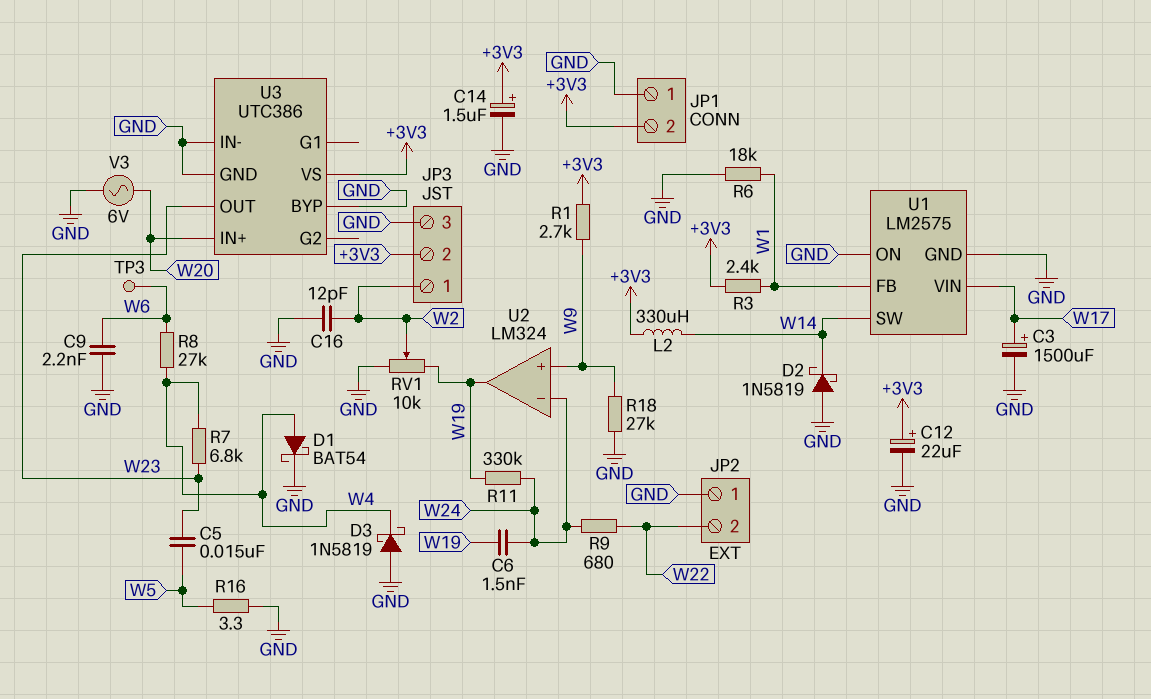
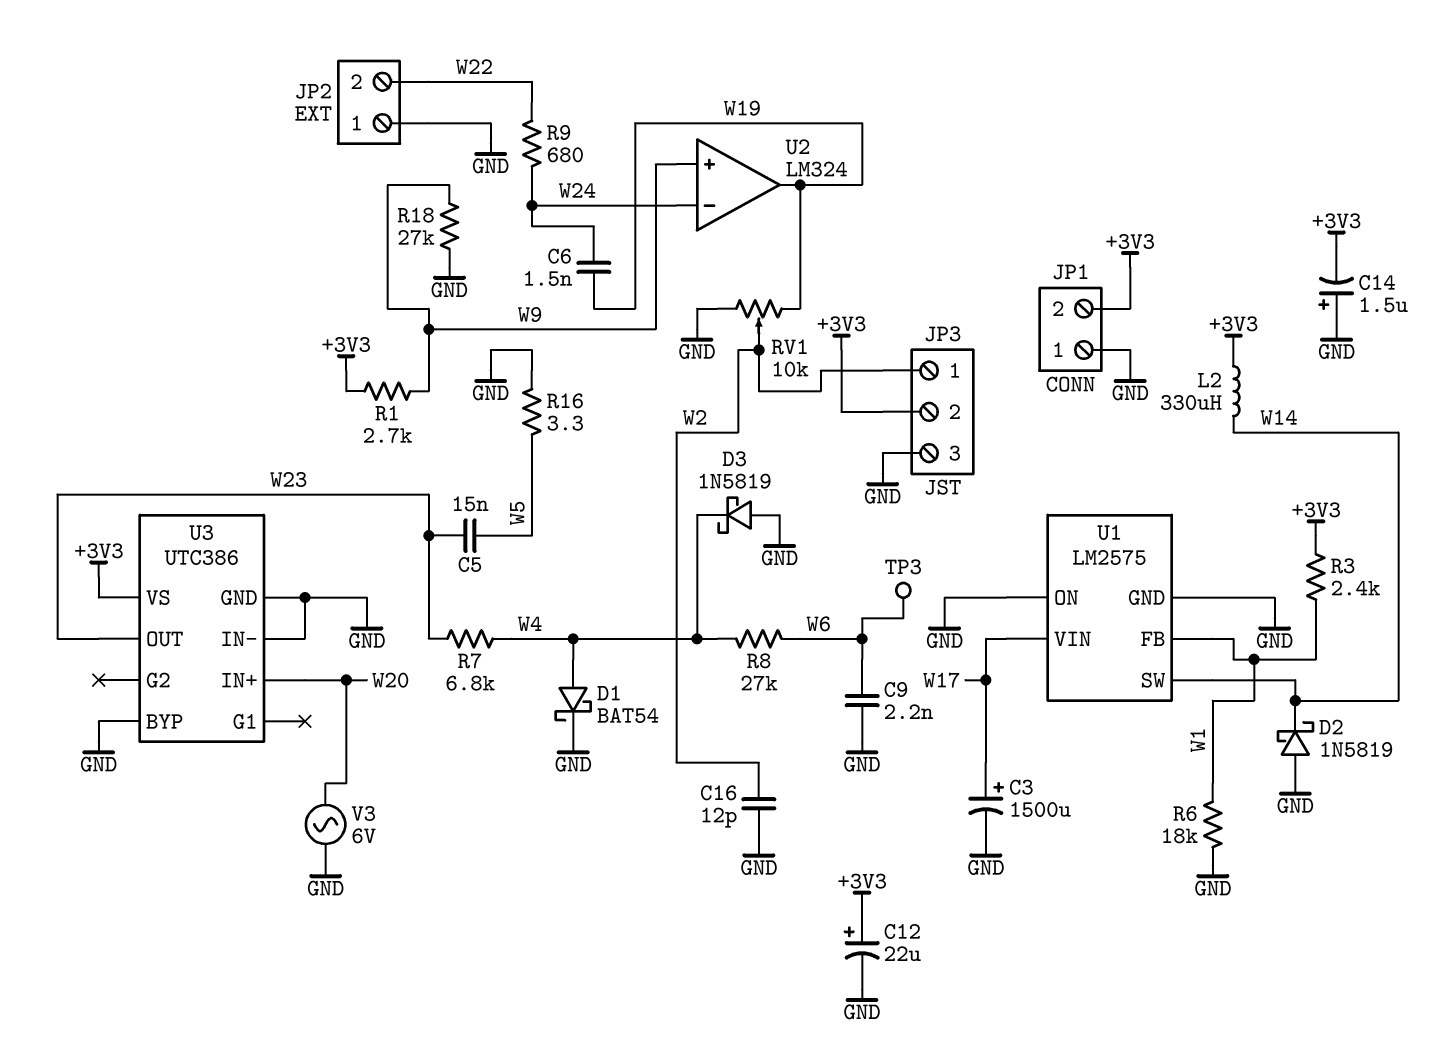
C14: 1.5uF (plus +3V3, minus GND) -> 1.5uF (plus GND, minus +3V3)
R11: 330k (W19, W24) -> none

